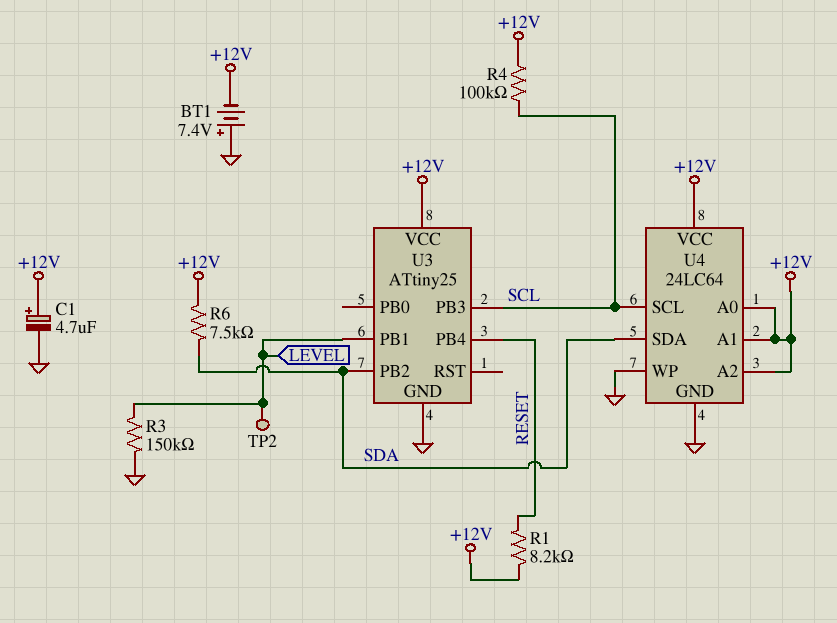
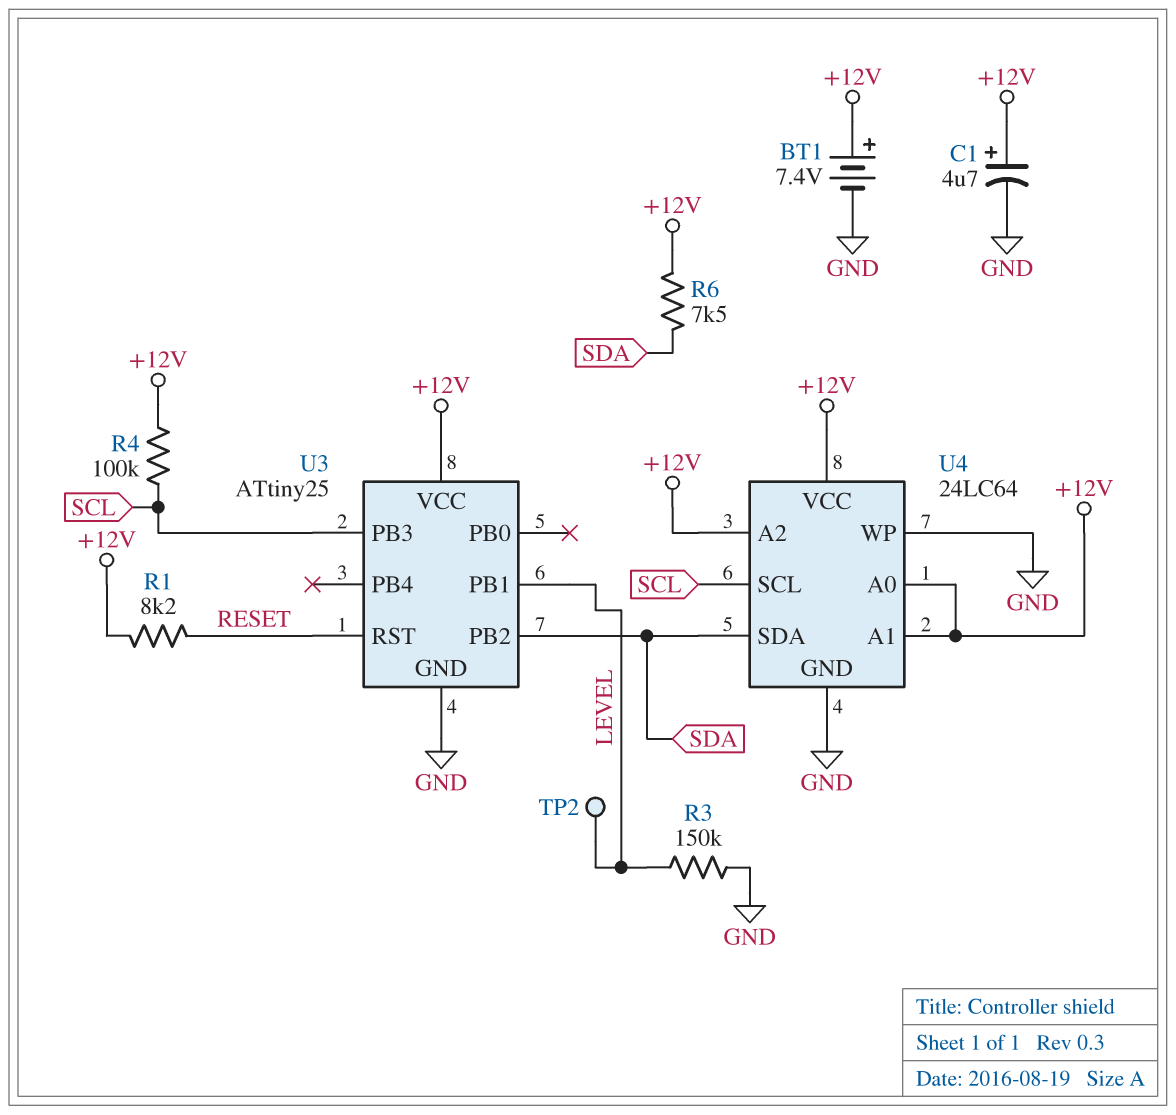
BT1: 7.4V (plus GND, minus +12V) -> 7.4V (plus +12V, minus GND)
U3 pin PB4: RESET -> none
U3 pin RST: none -> RESET

